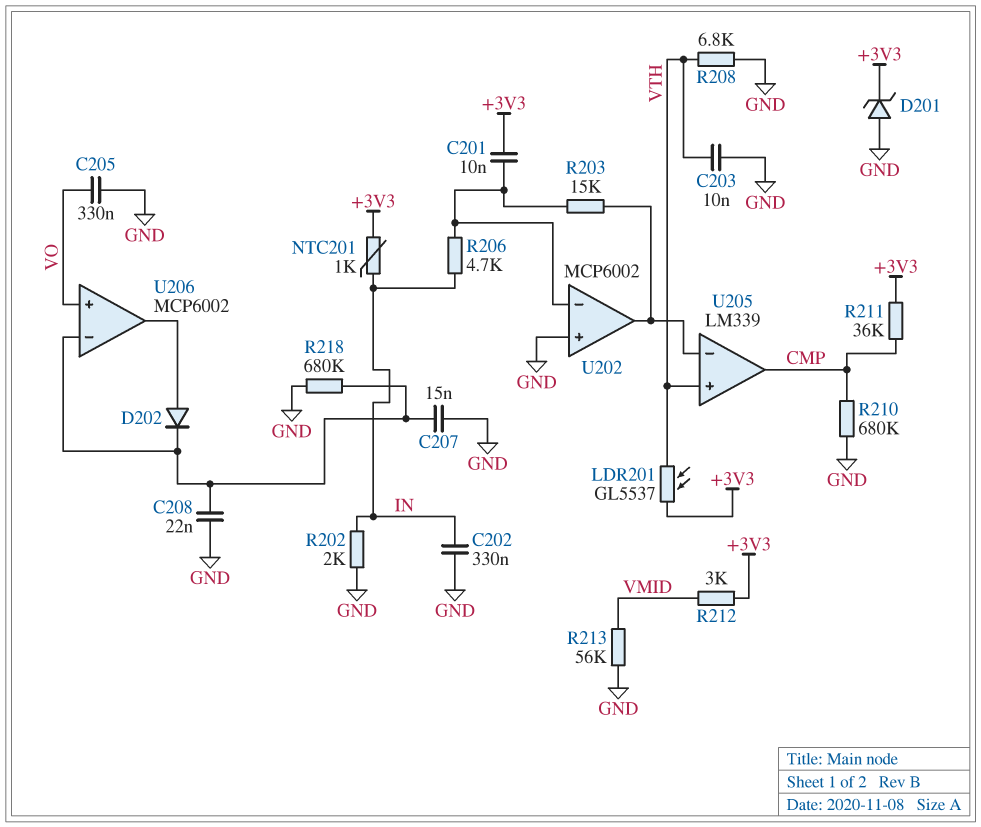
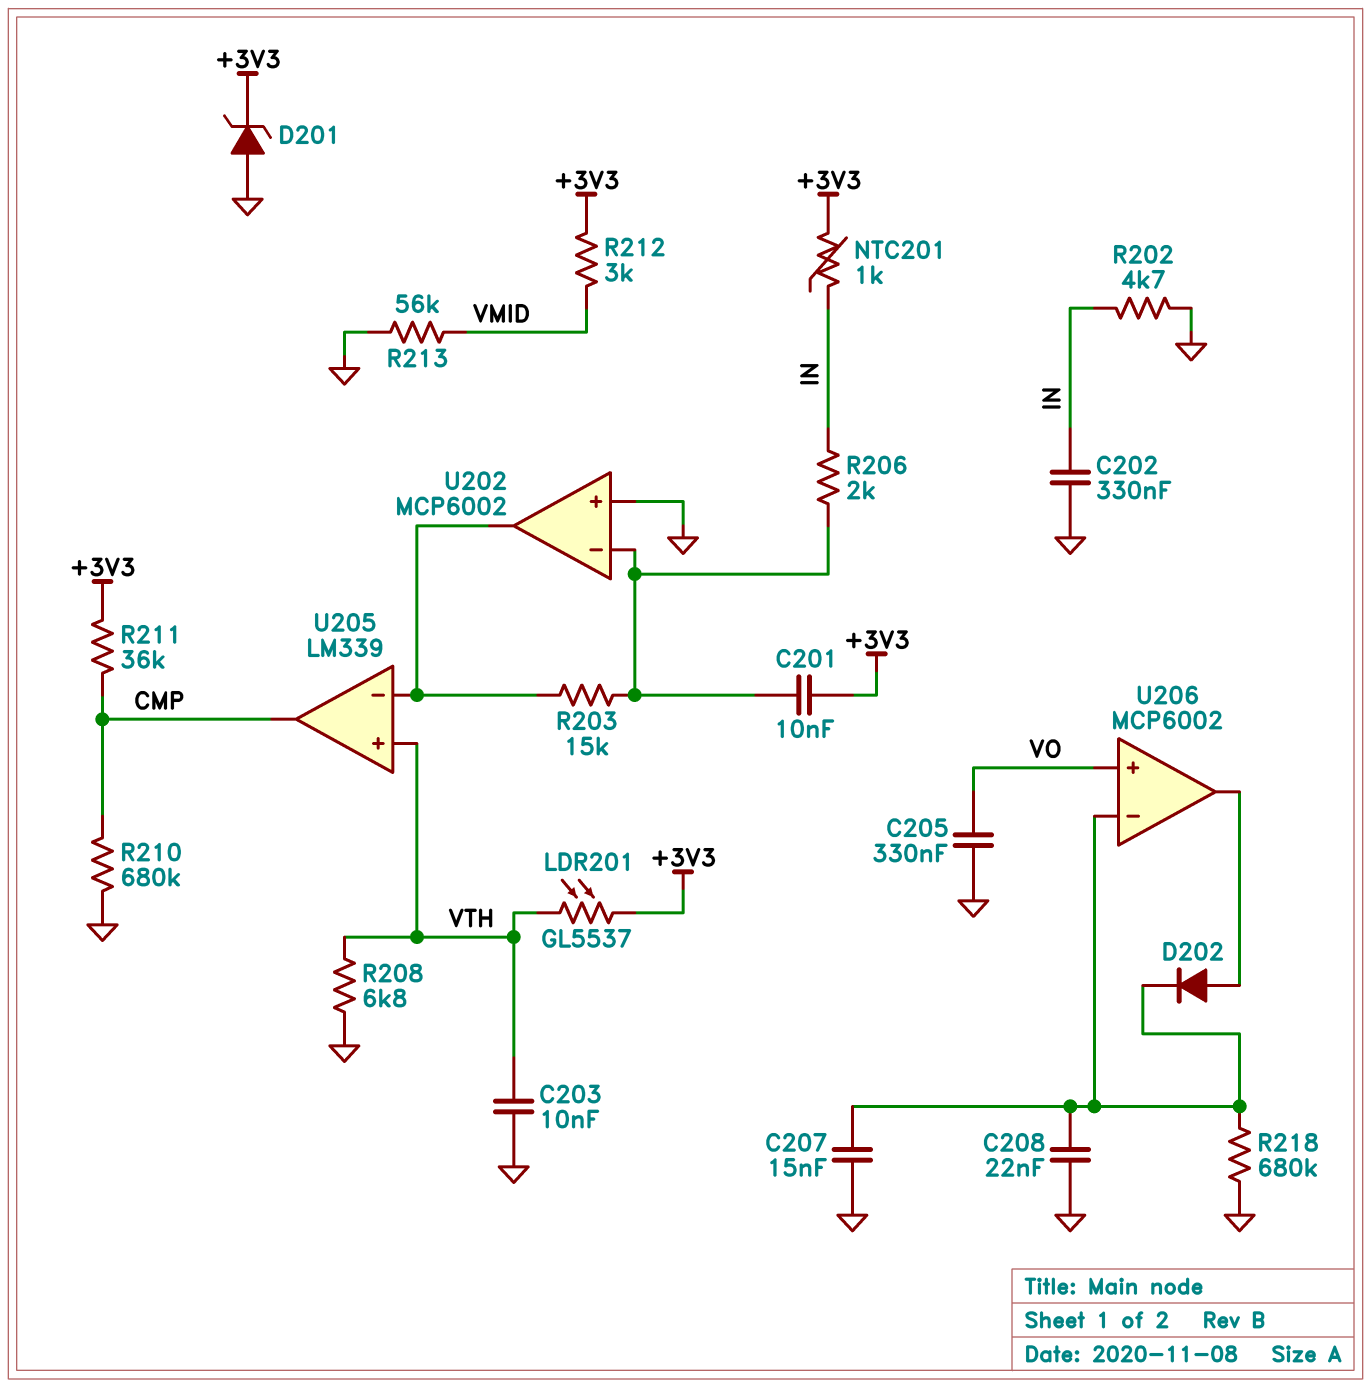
R202: 2k (GND, IN) -> 4.7k (GND, IN)
R206: 4.7k (IN, U202/in-) -> 2k (IN, U202/in-)

